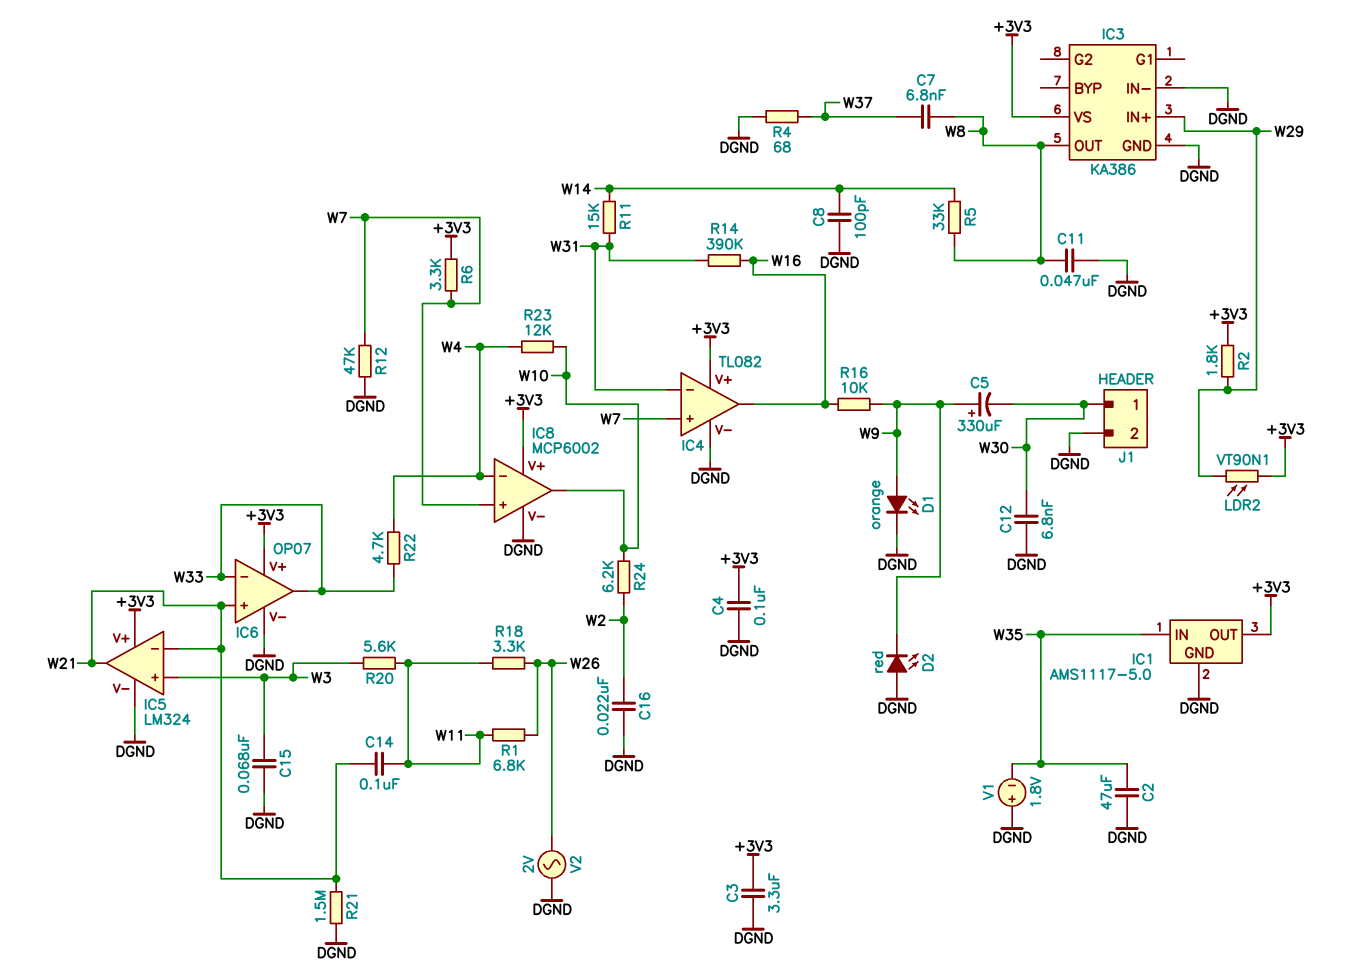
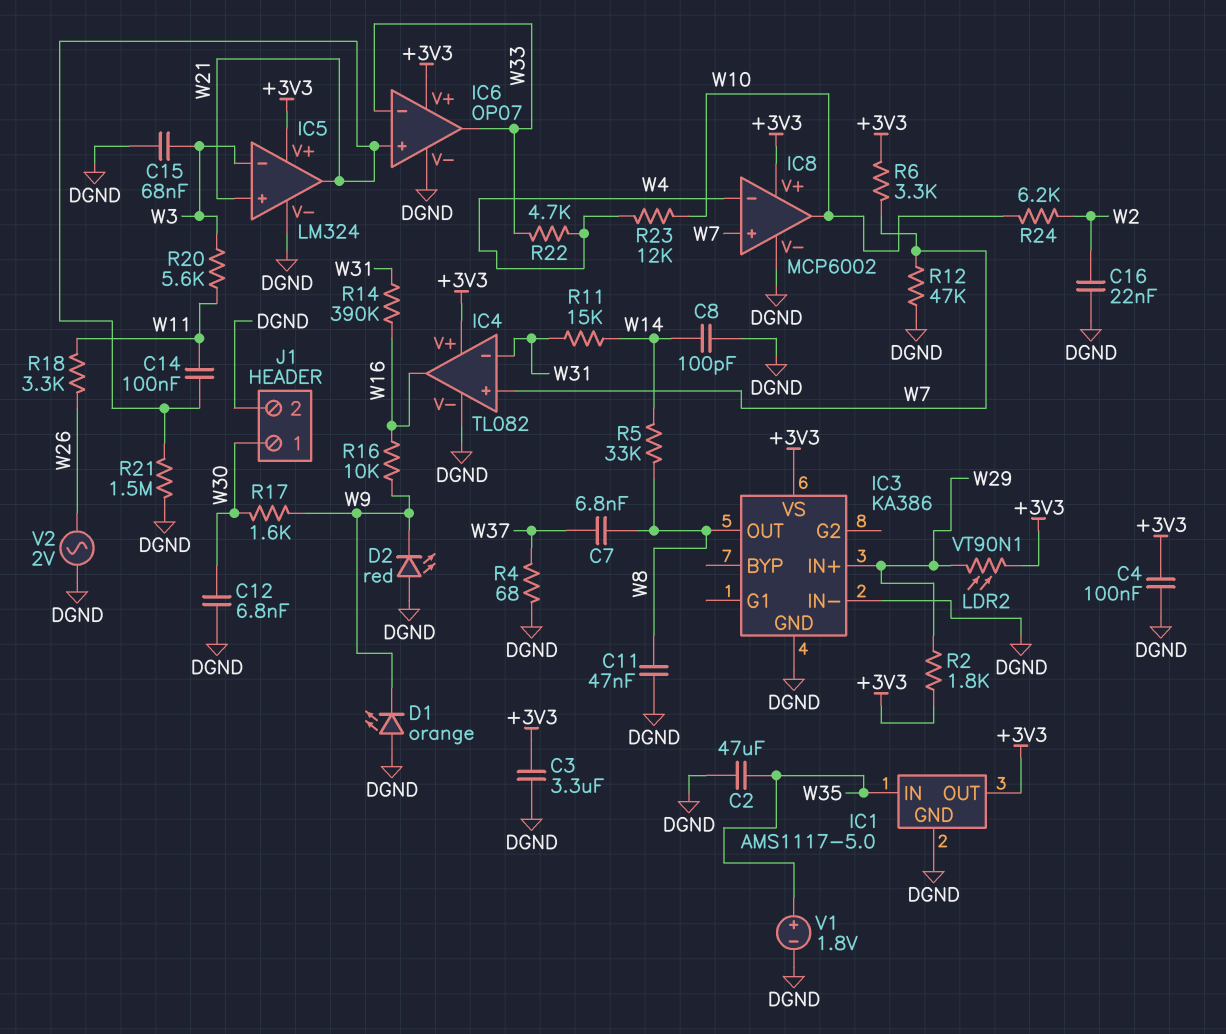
C5: 330uF (plus W9, minus W30) -> none
D1: LED orange (A W9, K DGND) -> LED orange (A DGND, K W9)
IC5 pin in+: W3 -> W21
IC5 pin in-: W21 -> W3
R1: 6.8k (W11, W26) -> none
R17: none -> 1.6k (W9, W30)
V1: 1.8V (plus DGND, minus W35) -> 1.8V (plus W35, minus DGND)

